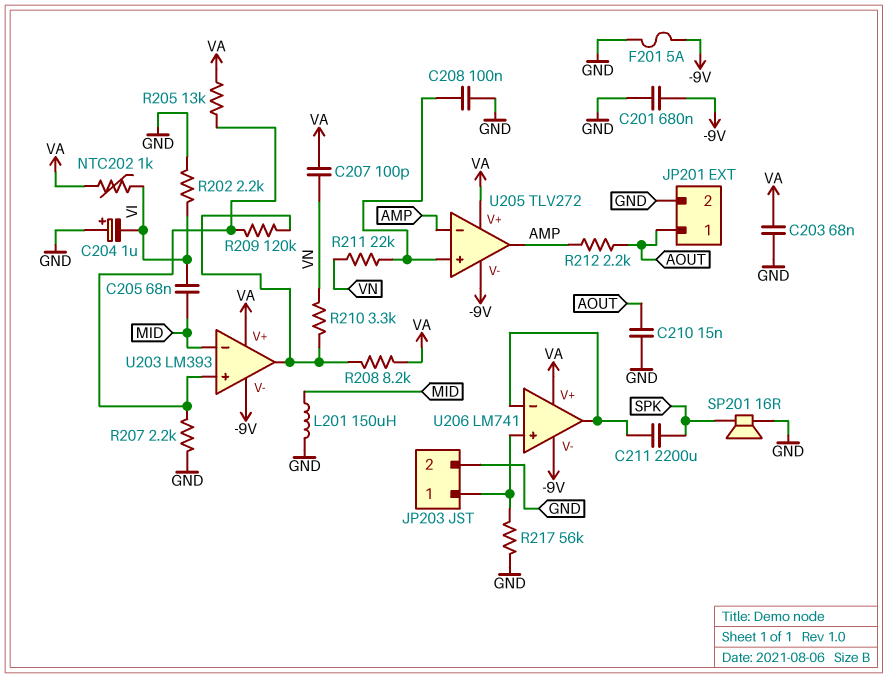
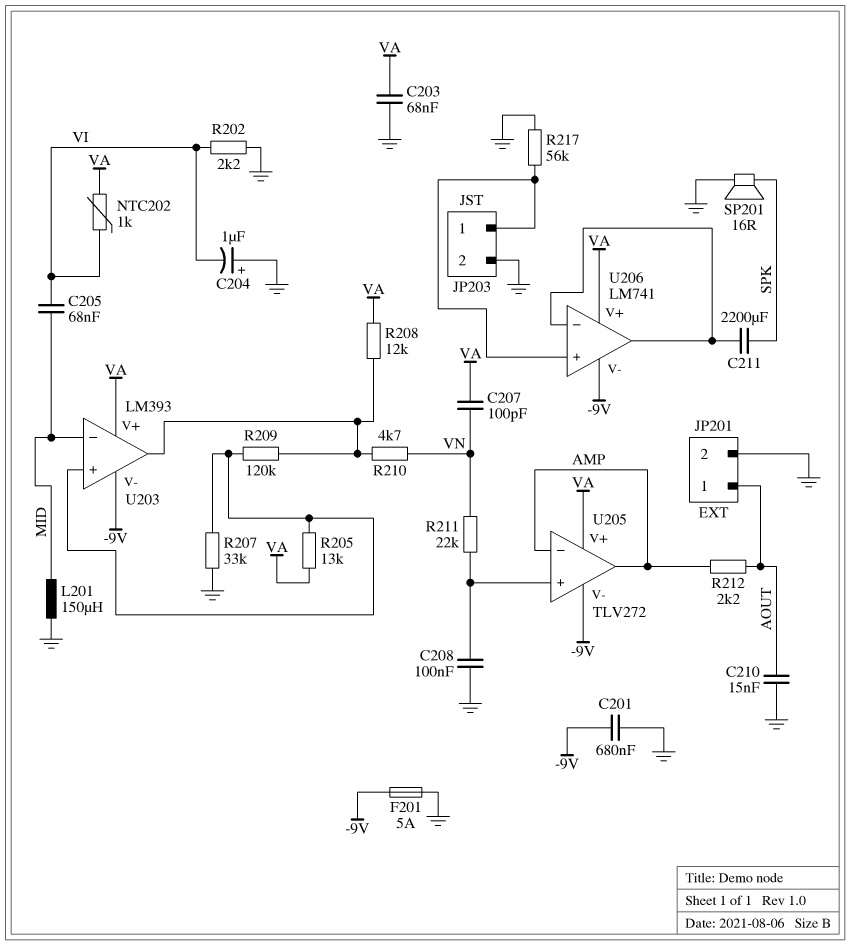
R207: 2.2k (GND, U203/in+) -> 33k (GND, U203/in+)
R208: 8.2k (U203/out, VA) -> 12k (U203/out, VA)
R210: 3.3k (U203/out, VN) -> 4.7k (U203/out, VN)

